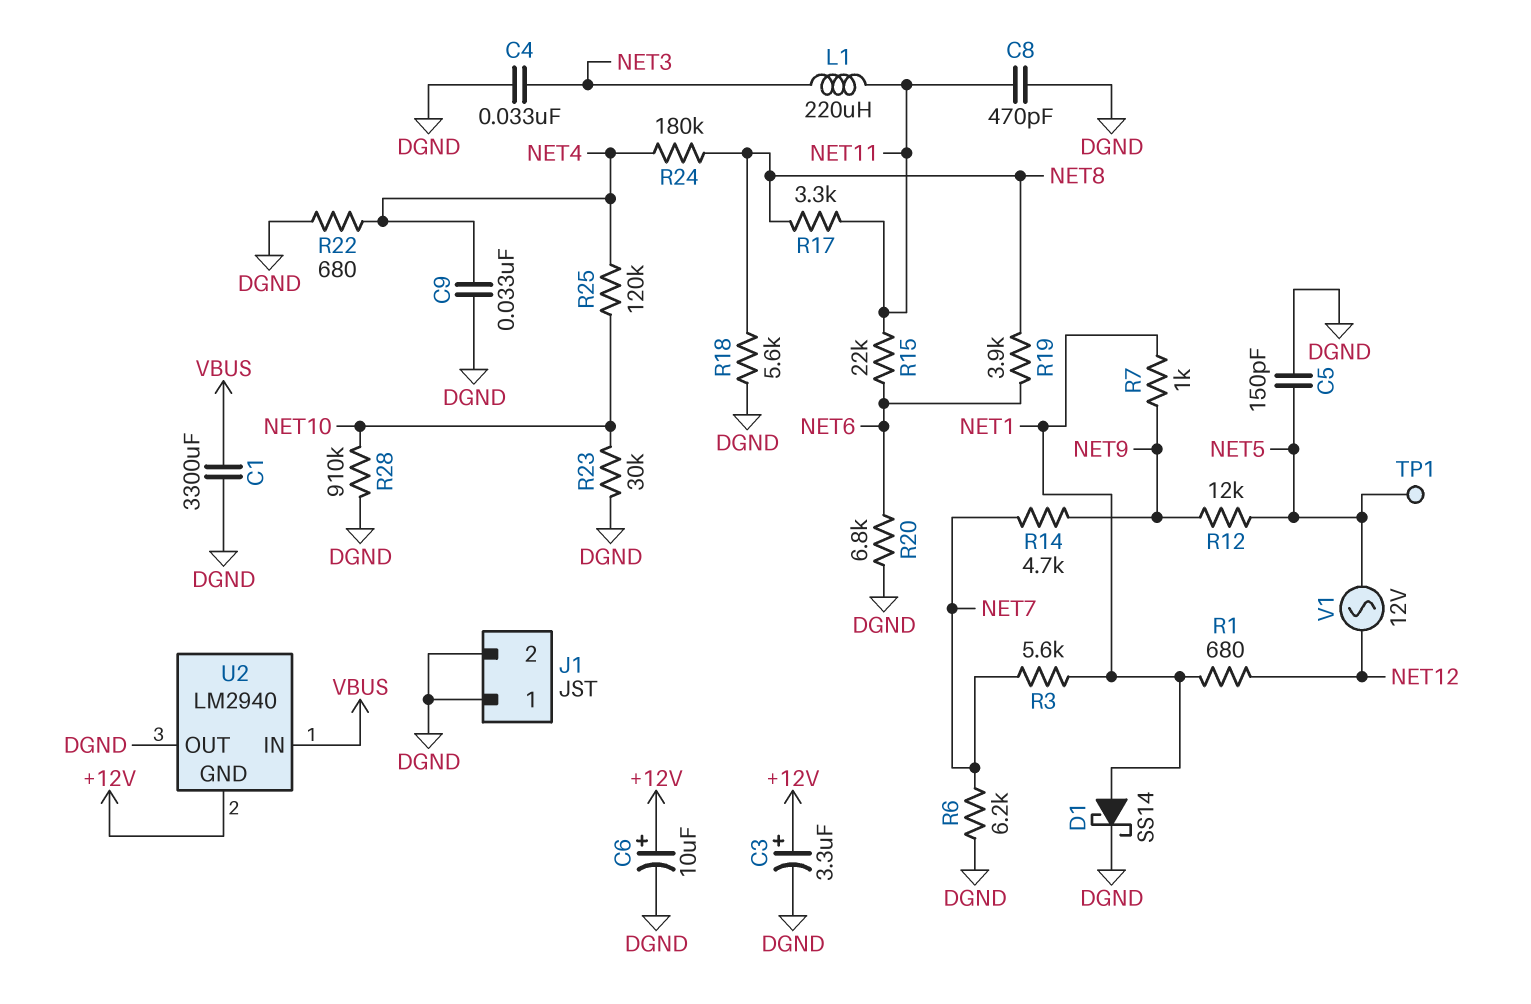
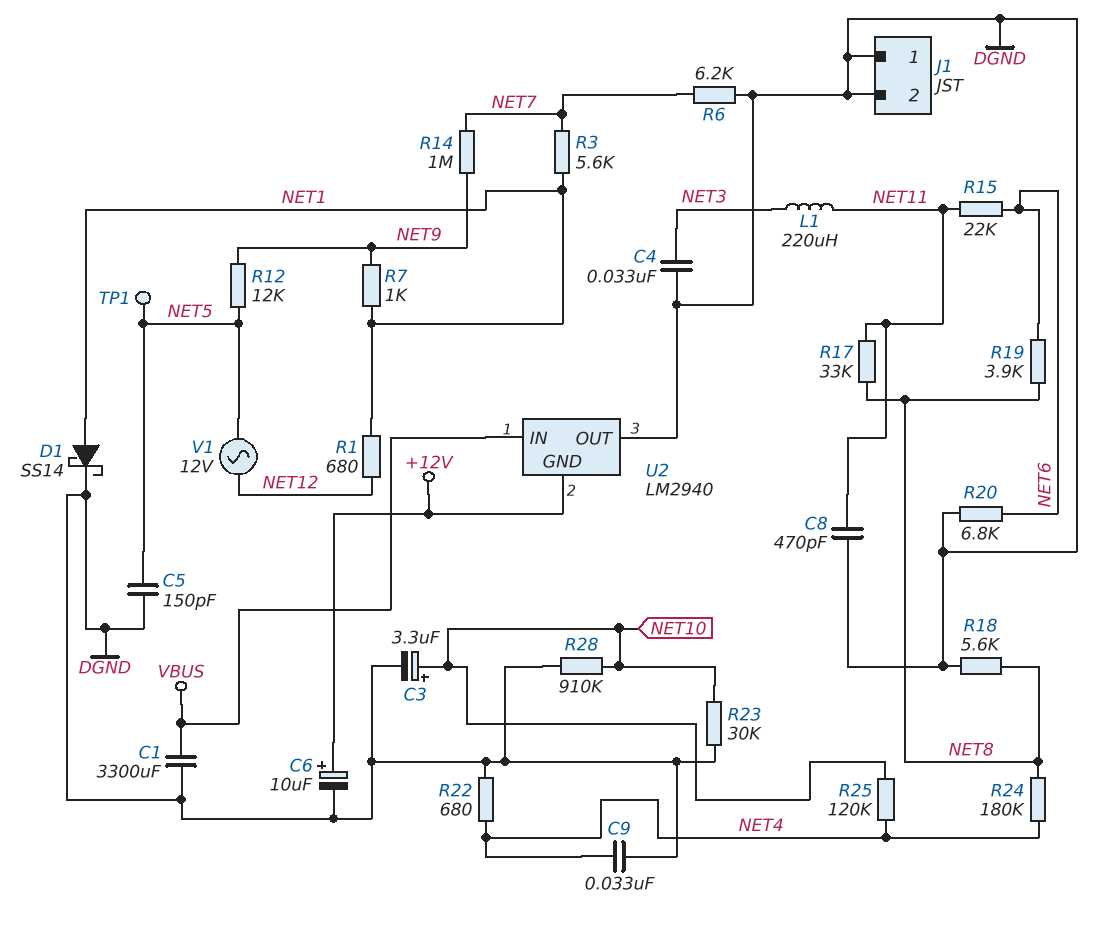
C3: 3.3uF (plus +12V, minus DGND) -> 3.3uF (plus NET10, minus DGND)
R14: 4.7k (NET7, NET9) -> 1M (NET7, NET9)
R17: 3.3k (NET8, NET11) -> 33k (NET8, NET11)

